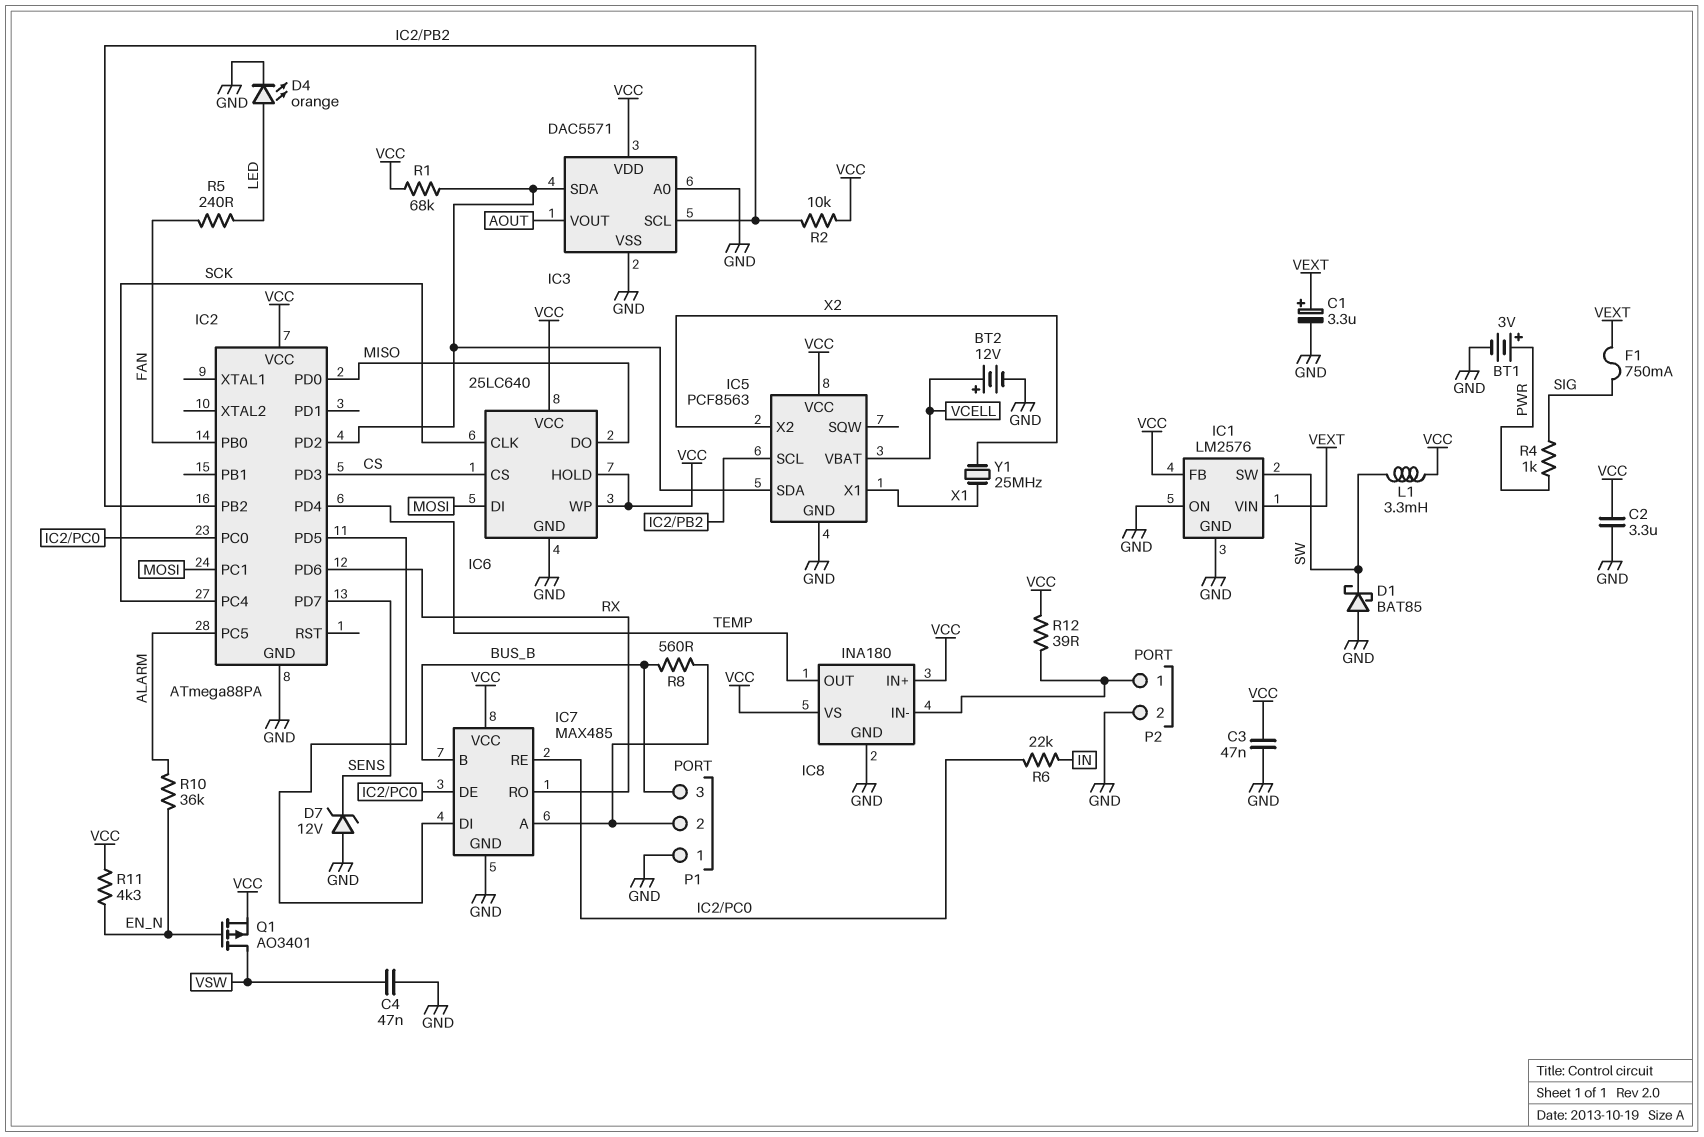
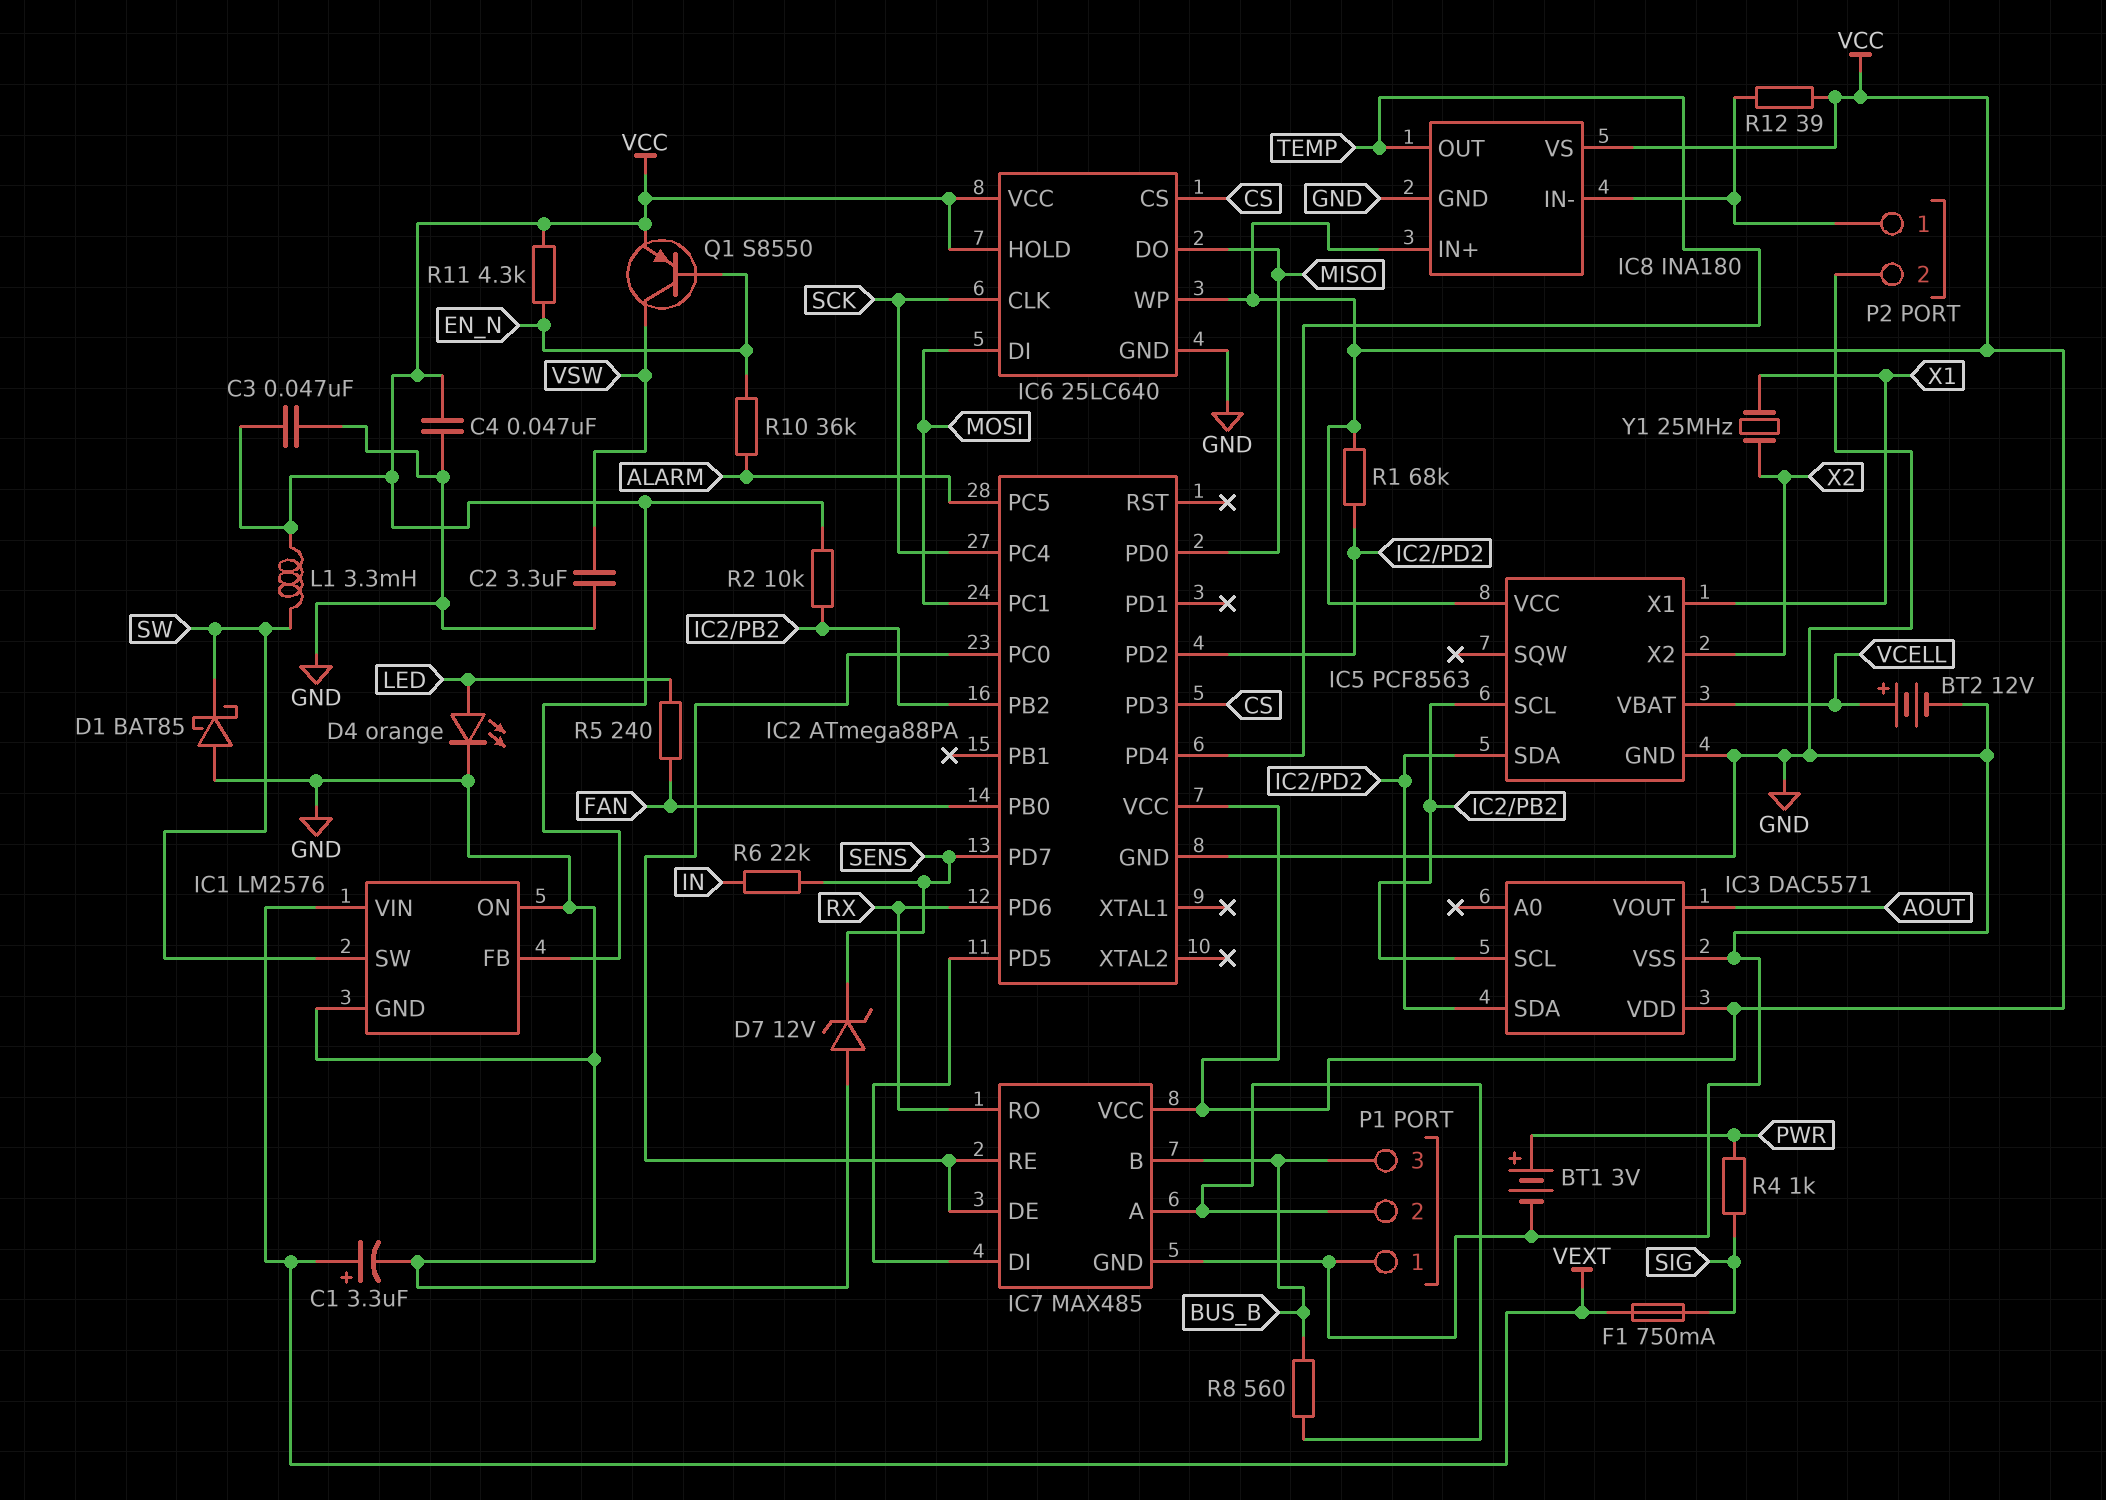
C2: 3.3uF (GND, VCC) -> 3.3uF (GND, VSW)
C4: 47nF (GND, VSW) -> 47nF (GND, VCC)
IC3 pin A0: GND -> none
Q1: PMOS AO3401 (G EN_N, D VSW, S VCC) -> PNP S8550 (B EN_N, C VSW, E VCC)
R6: 22k (IC2/PC0, IN) -> 22k (IN, SENS)

